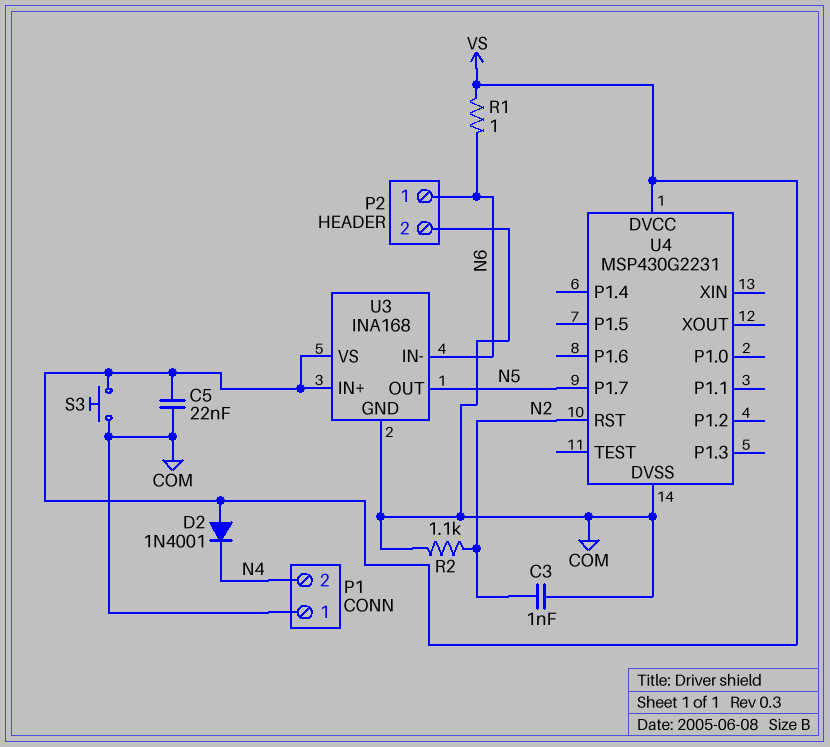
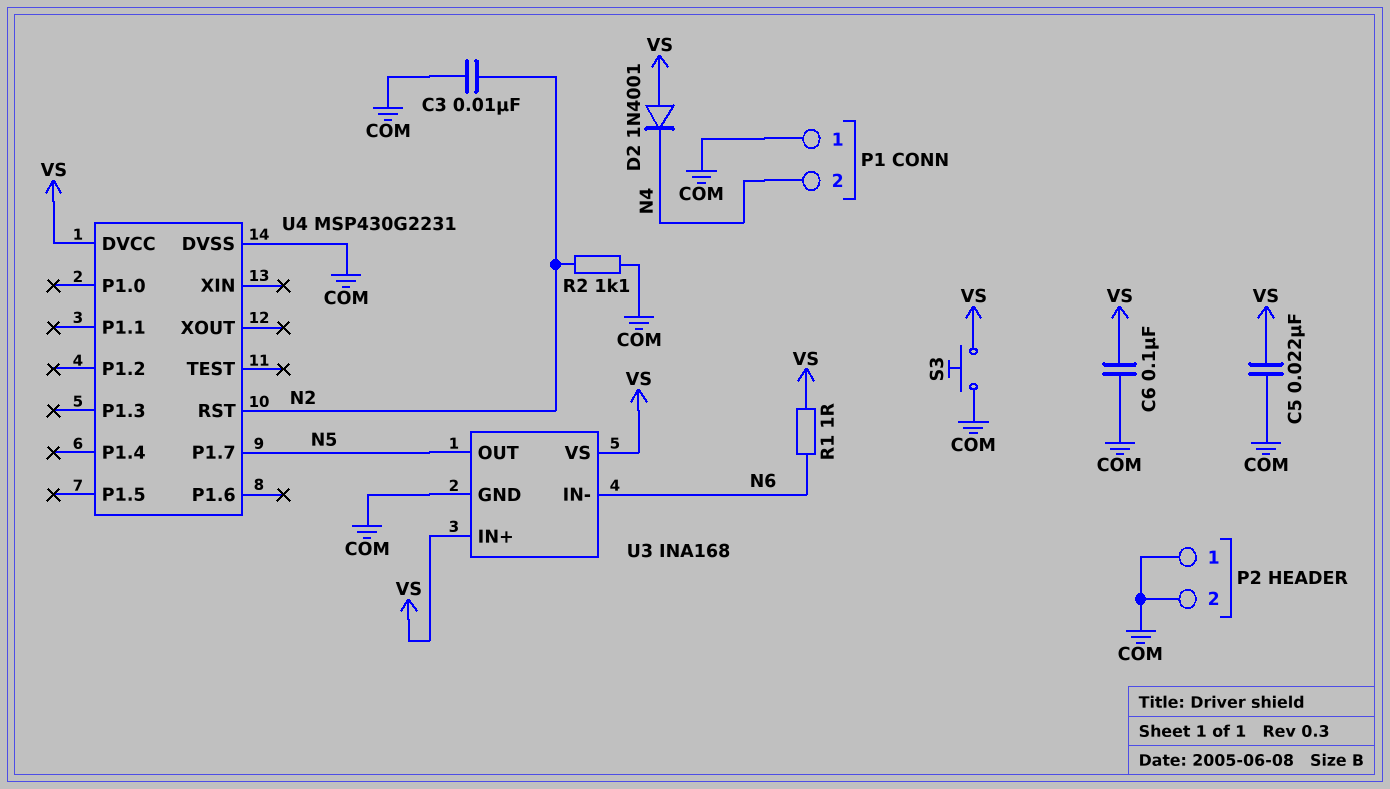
C3: 1nF (COM, N2) -> 10nF (COM, N2)
C6: none -> 100nF (COM, VS)
P2 pin 1: N6 -> COM

